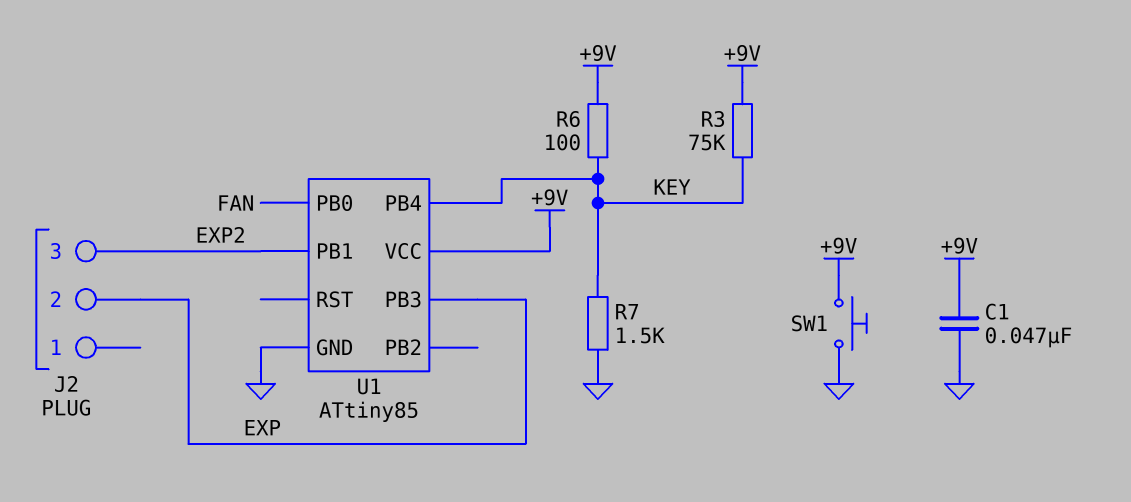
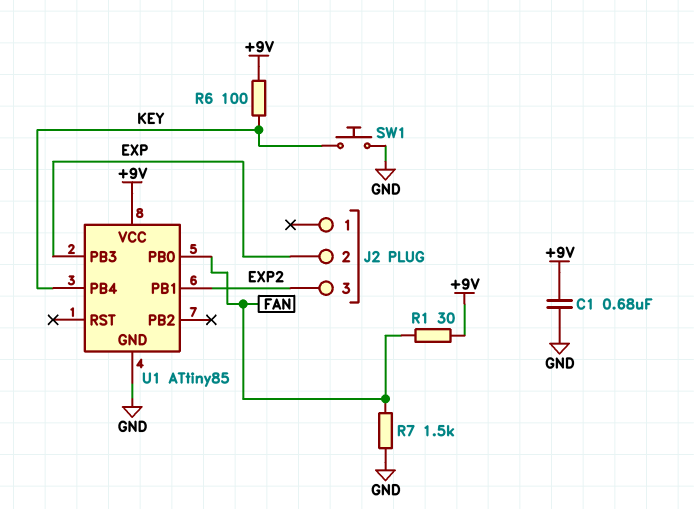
C1: 47nF (+9V, GND) -> 680nF (+9V, GND)
R1: none -> 30 (+9V, FAN)
R3: 75k (+9V, KEY) -> none
R7: 1.5k (GND, KEY) -> 1.5k (FAN, GND)
SW1: button (+9V, GND) -> button (GND, KEY)

